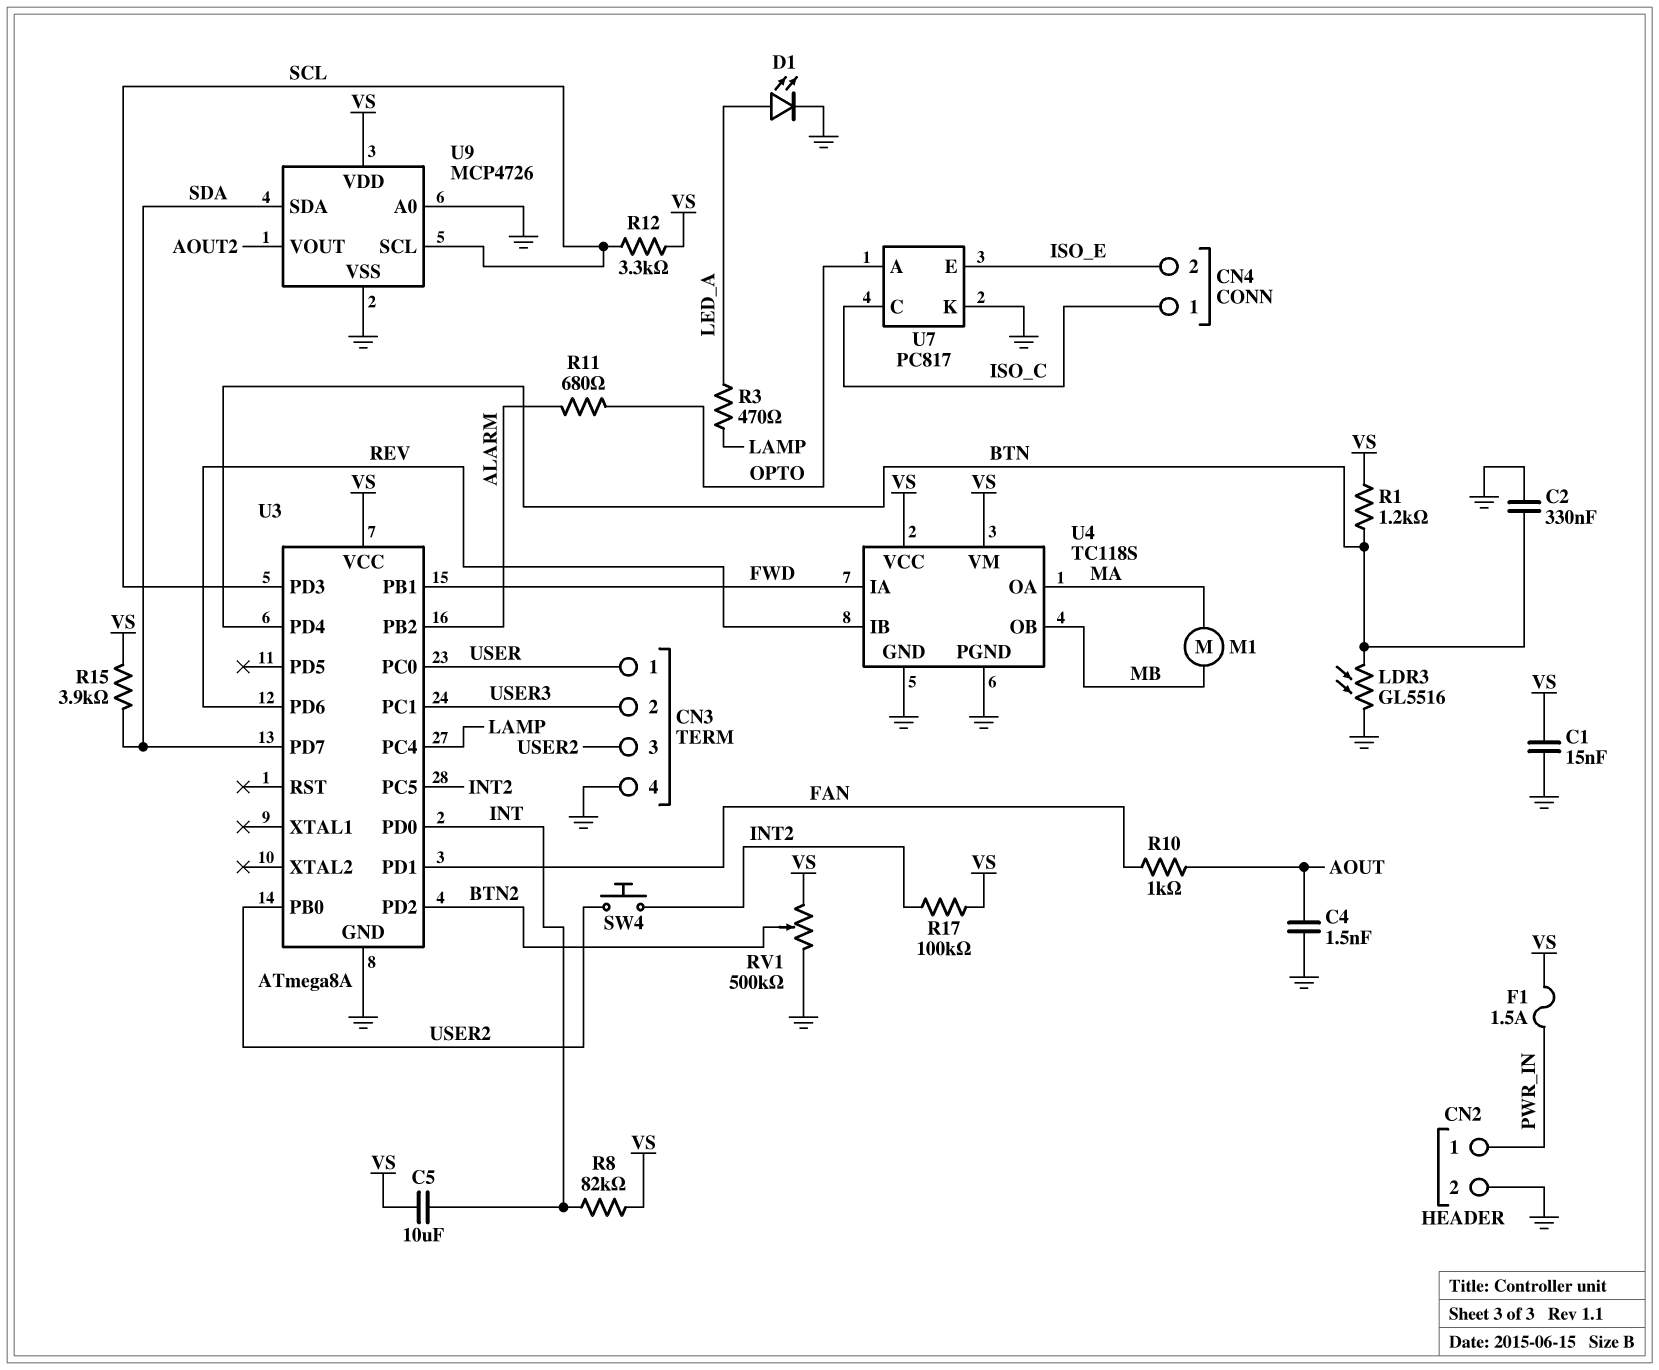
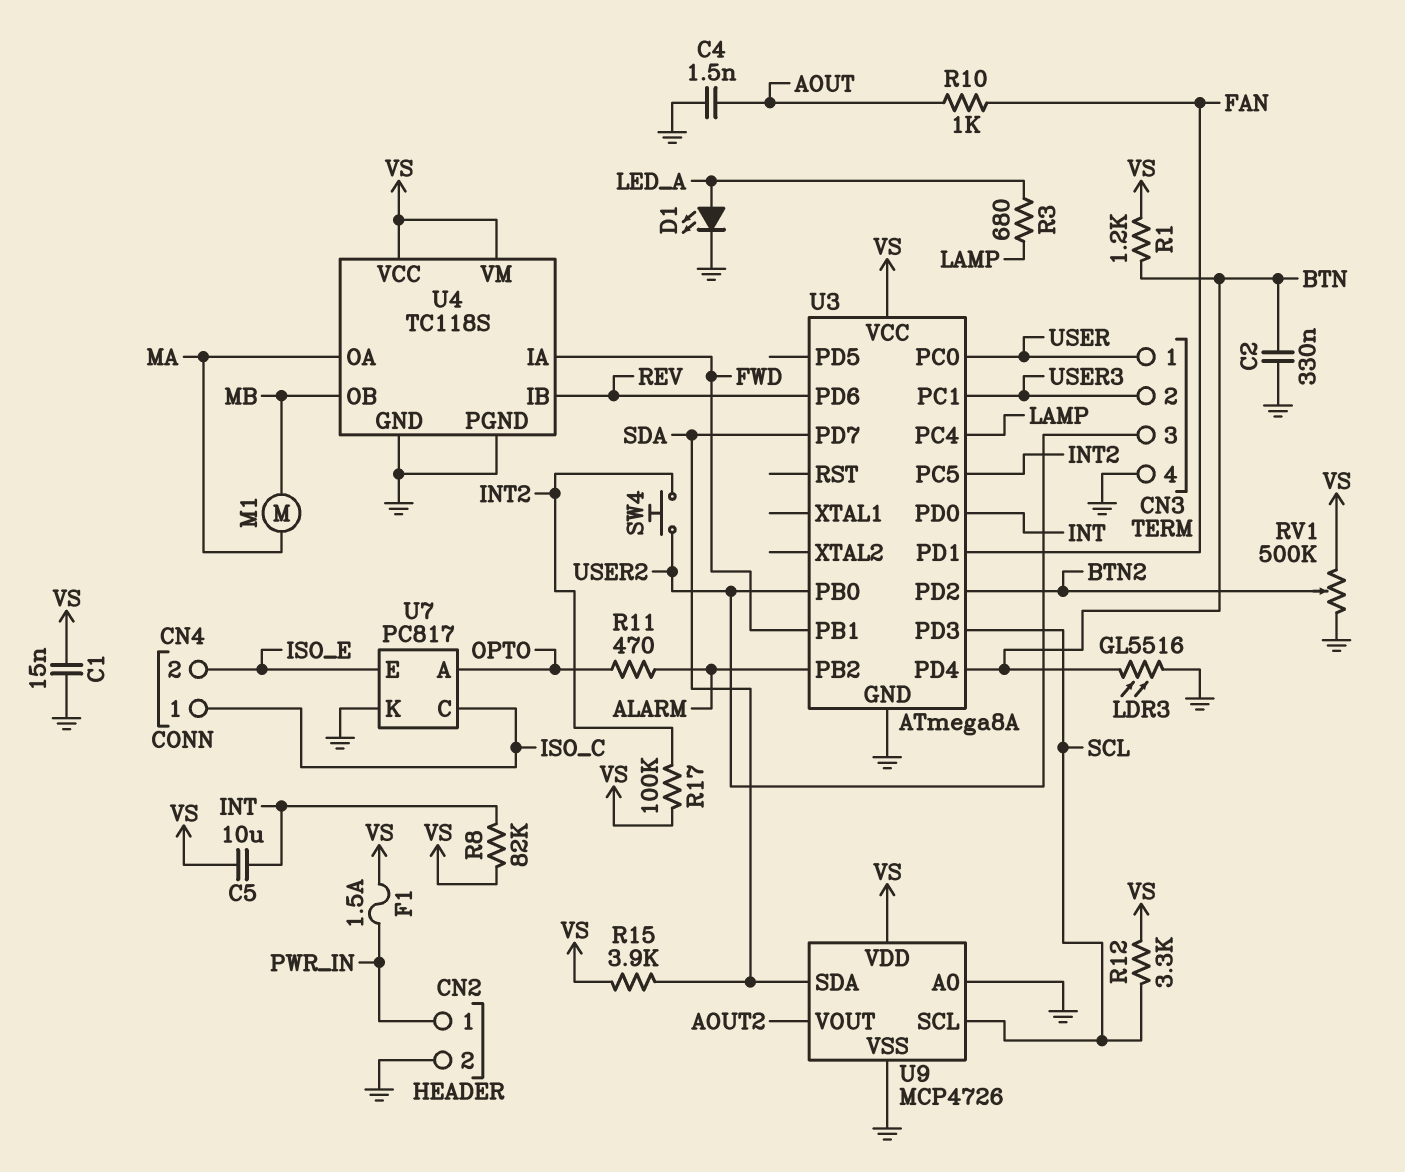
R3: 470 (LAMP, LED_A) -> 680 (LAMP, LED_A)
R11: 680 (ALARM, OPTO) -> 470 (ALARM, OPTO)

